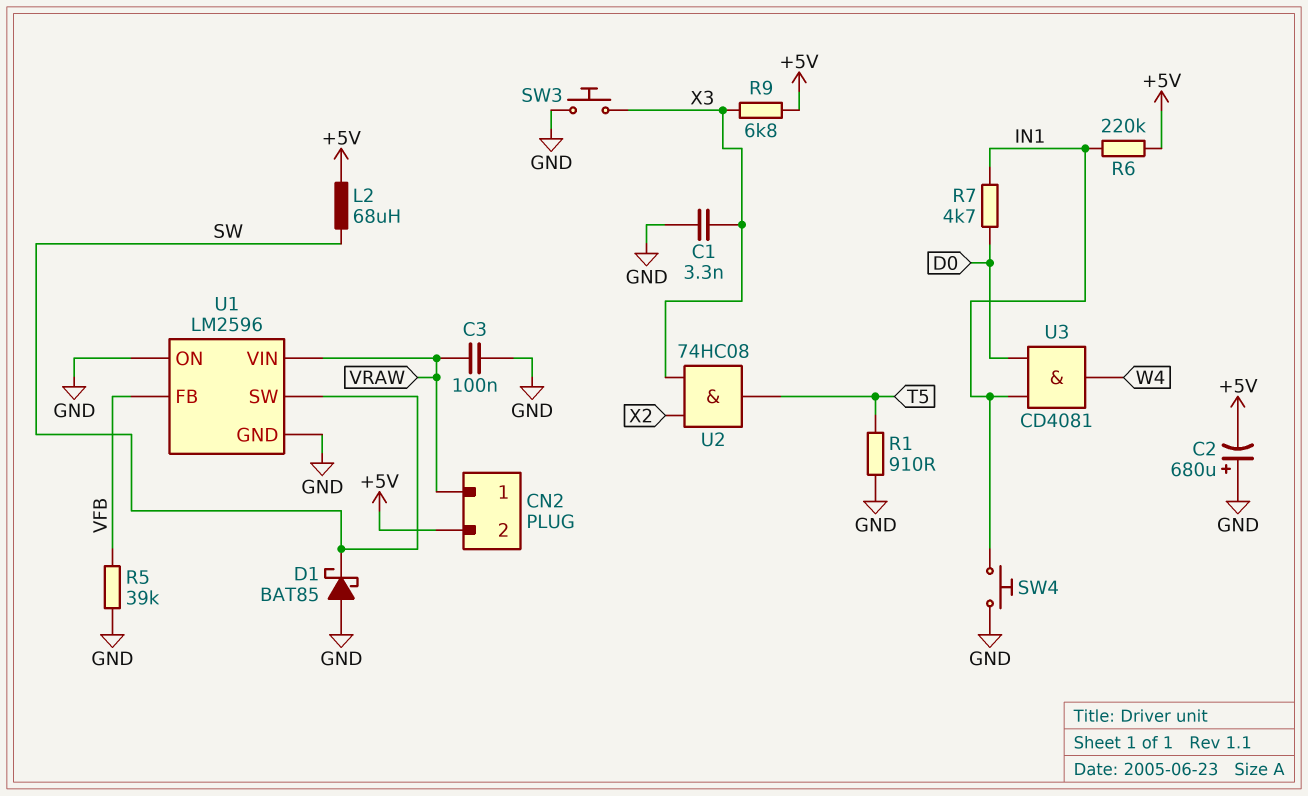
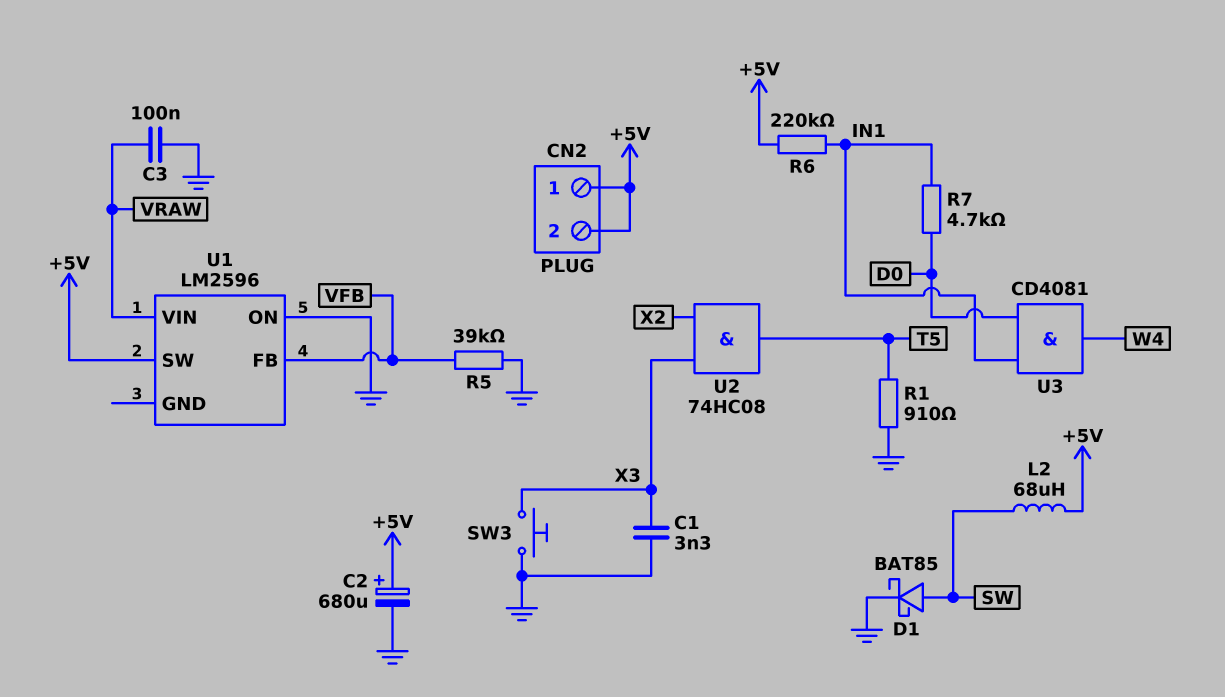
C2: 680uF (plus GND, minus +5V) -> 680uF (plus +5V, minus GND)
CN2 pin 1: VRAW -> +5V
D1: schottky BAT85 (A GND, K SW) -> schottky BAT85 (A SW, K GND)
R9: 6.8k (+5V, X3) -> none
SW4: button (GND, IN1) -> none
U1 pin GND: GND -> none
U1 pin SW: SW -> +5V

